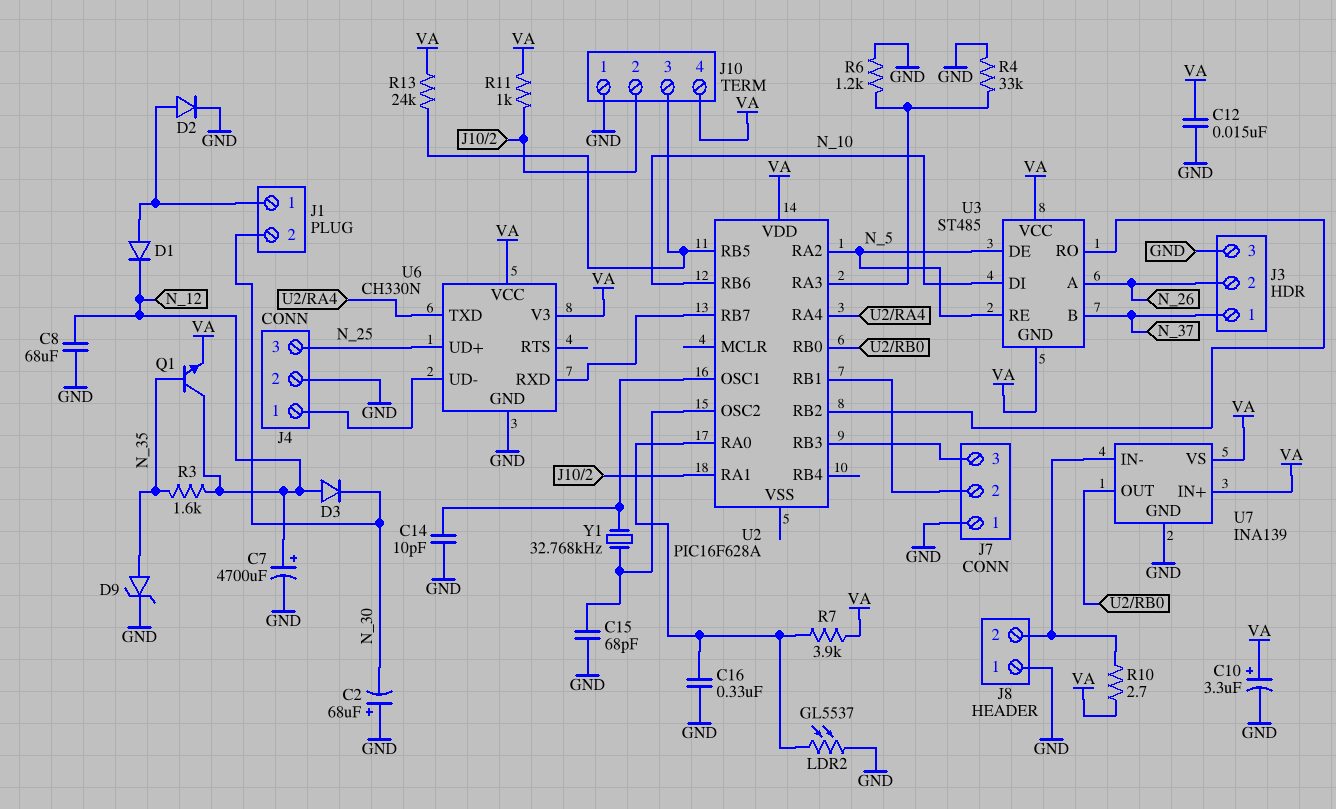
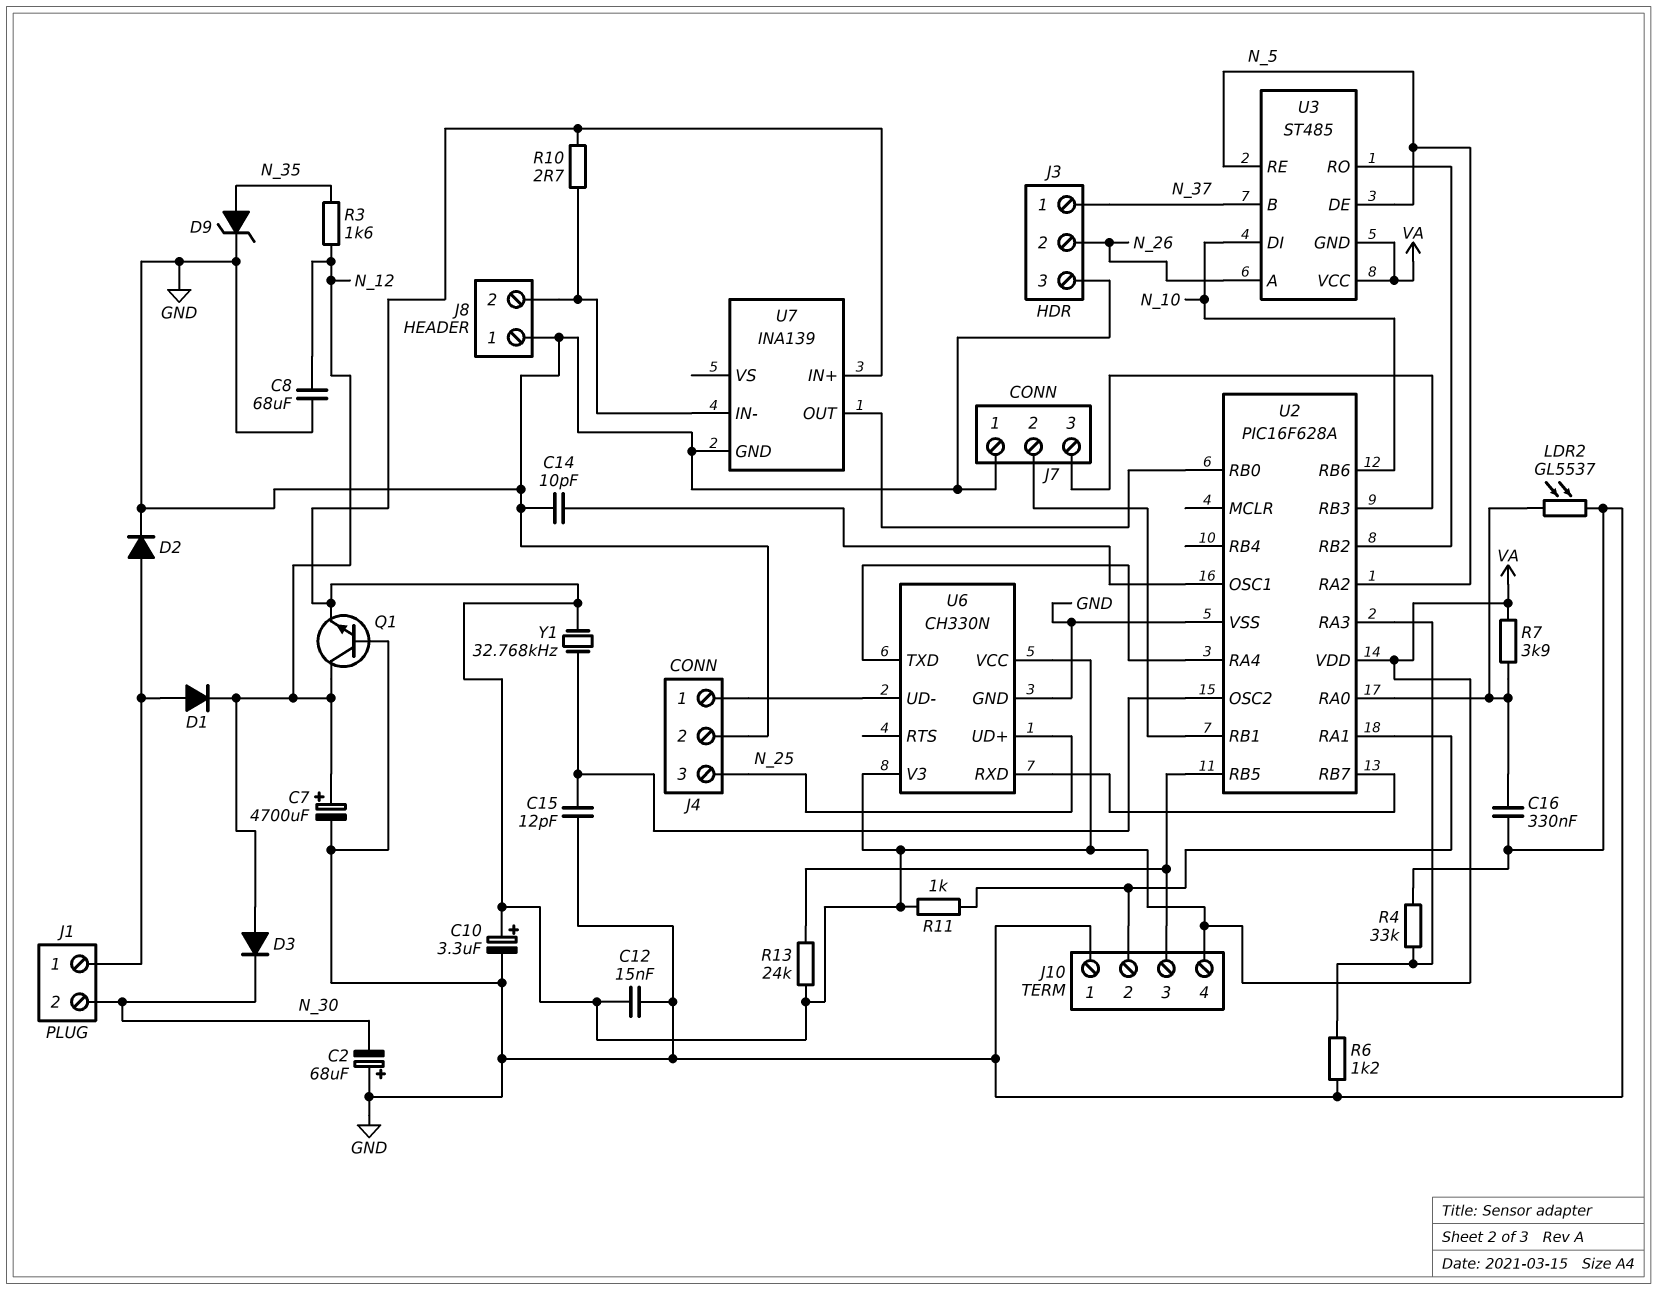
C15: 68pF (GND, U2/OSC2) -> 12pF (GND, U2/OSC2)
Q1: NPN (B N_35, C N_12, E VA) -> NPN (B GND, C N_12, E VA)
U2 pin VSS: none -> GND
U7 pin VS: VA -> none
Y1: 32.768kHz (U2/OSC1, U2/OSC2) -> 32.768kHz (U2/OSC2, VA)

